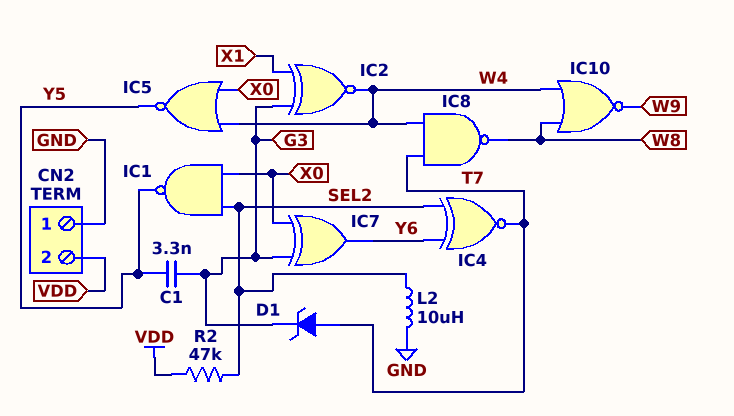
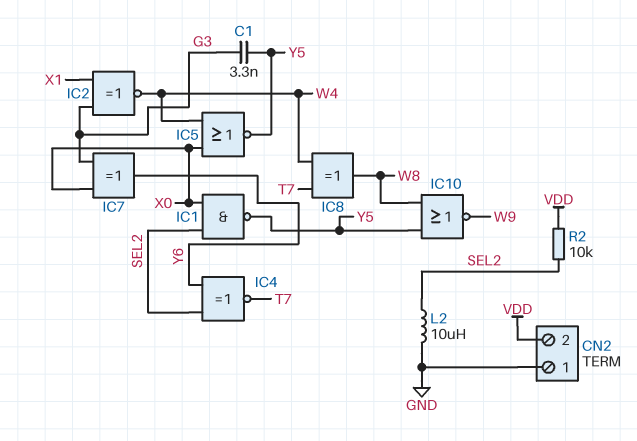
D1: zener (A T7, K G3) -> none
IC8: NAND (in T7, in W4, out W8) -> XOR (in T7, in W4, out W8)
IC10: NOR (in W4, in W8, out W9) -> NOR (in W8, in Y5, out W9)
R2: 47k (SEL2, VDD) -> 10k (SEL2, VDD)

